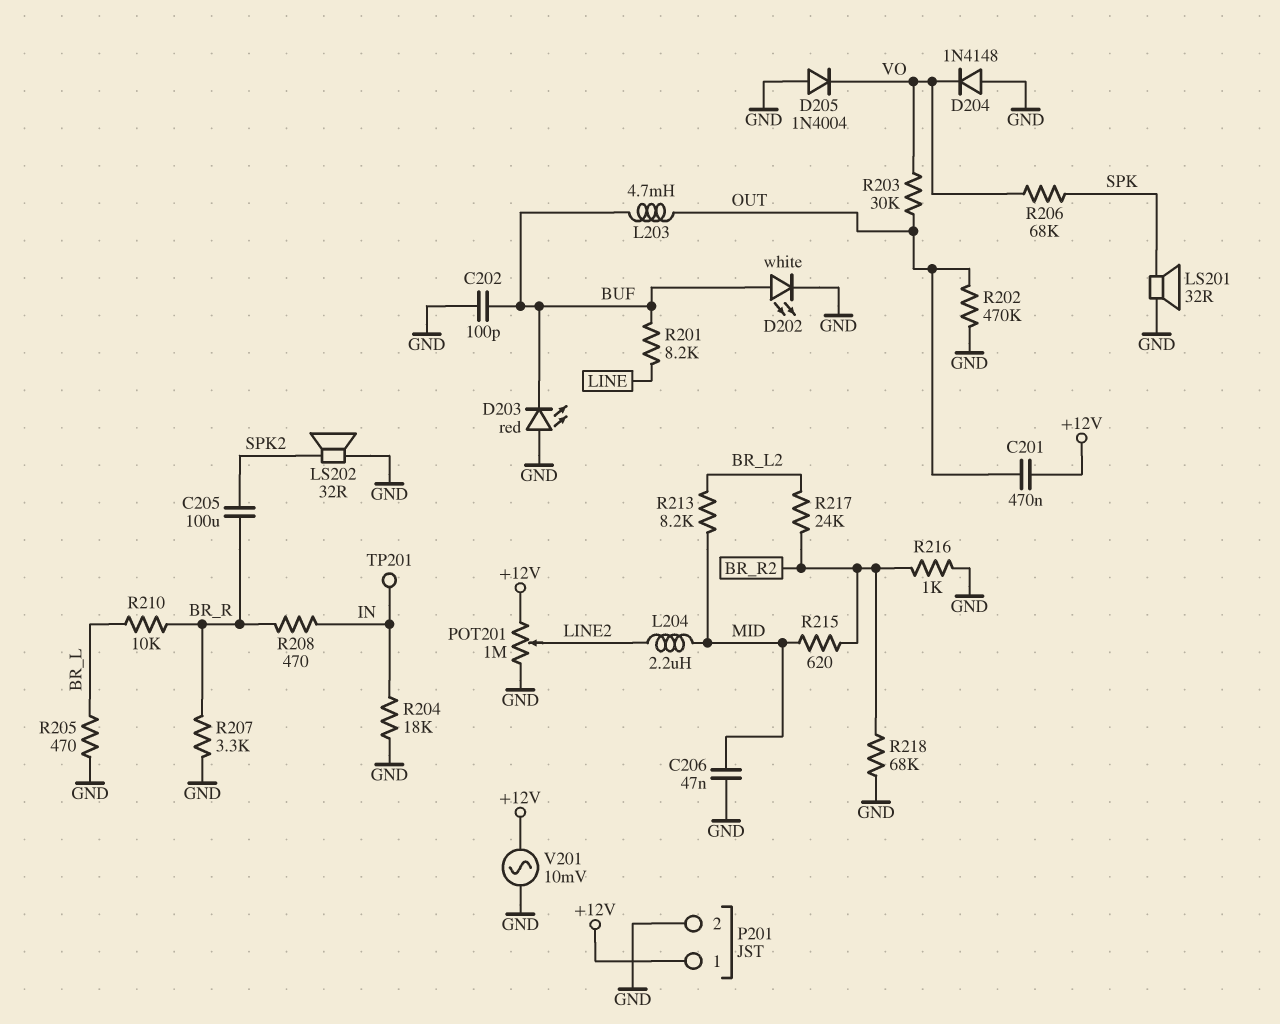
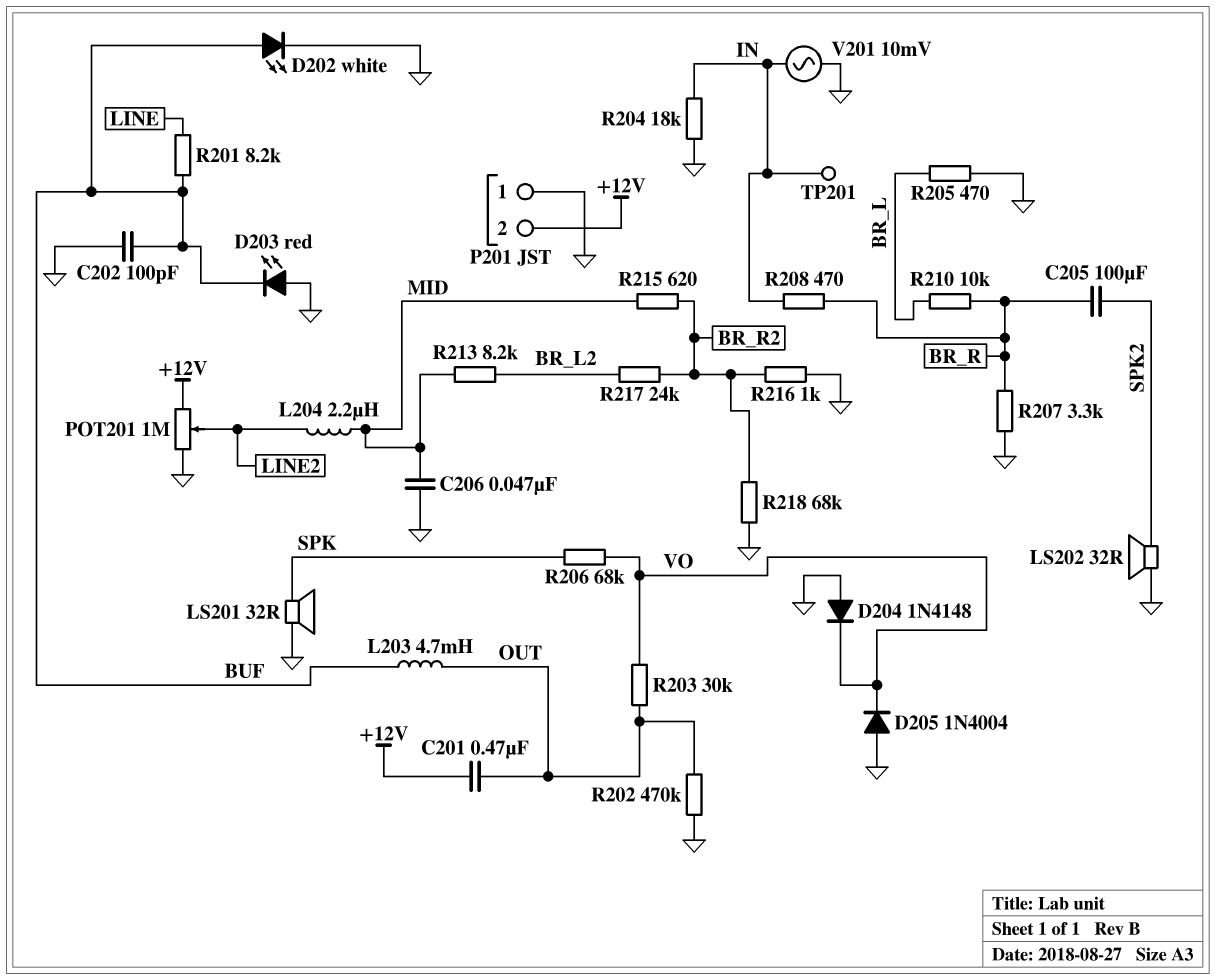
P201 pin 1: +12V -> GND
P201 pin 2: GND -> +12V
V201: AC 10mV (+12V, GND) -> AC 10mV (GND, IN)

